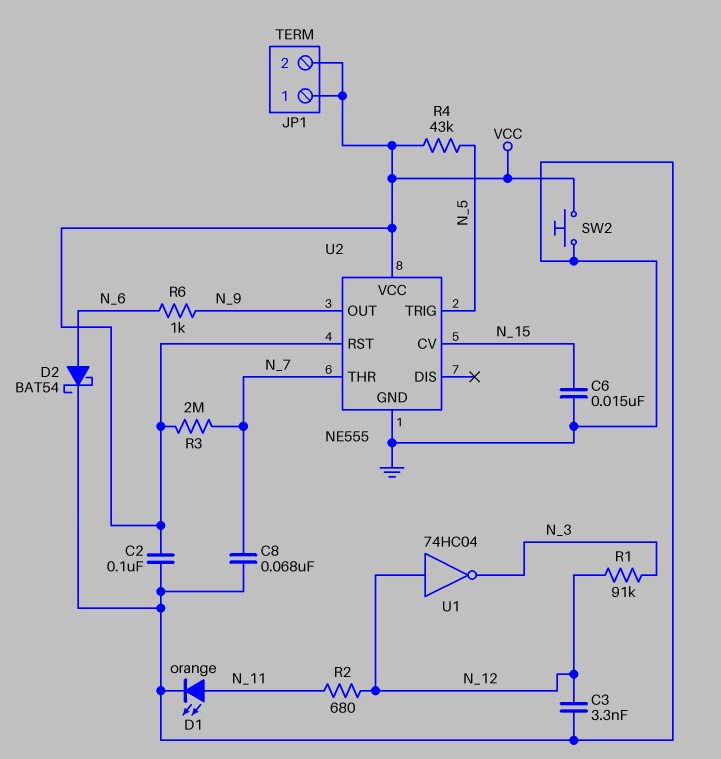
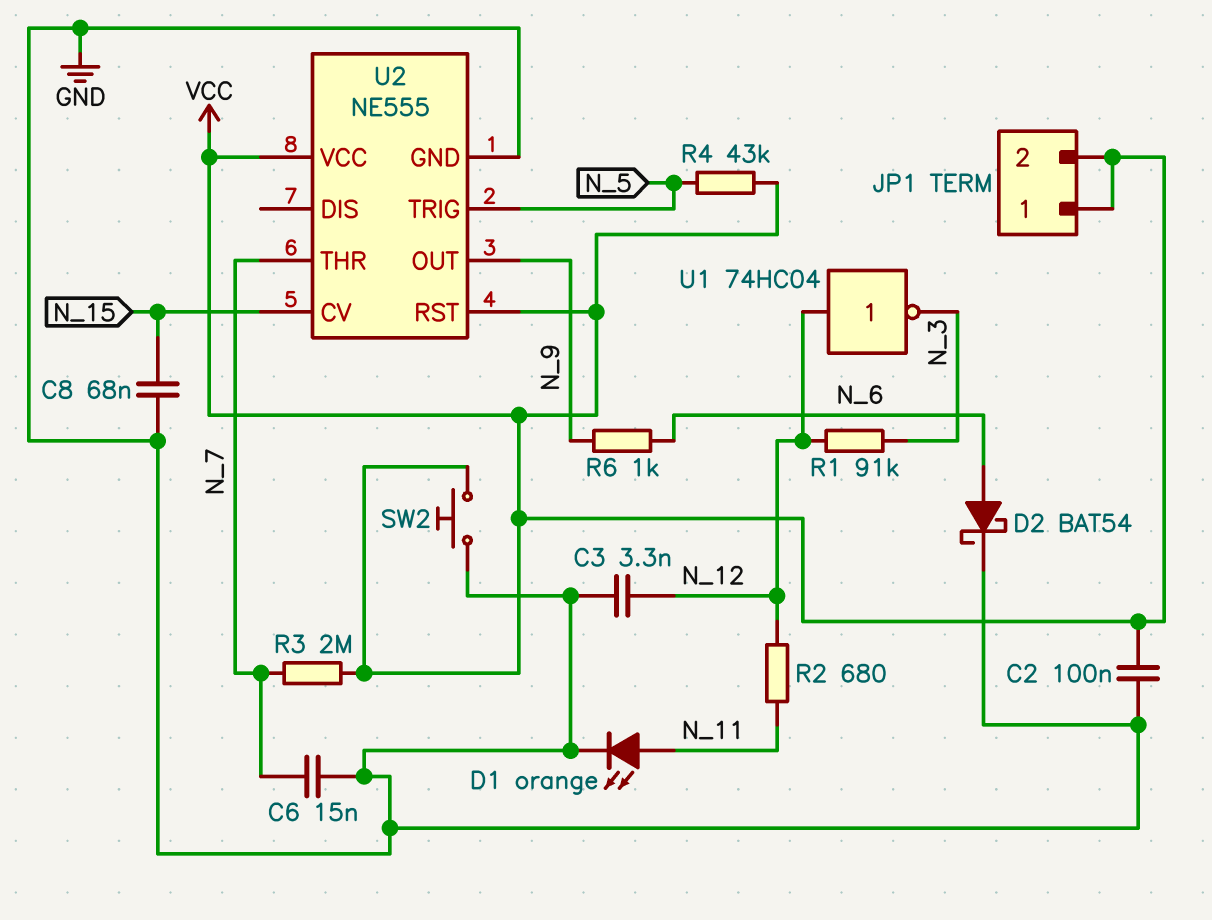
C6: 15nF (GND, N_15) -> 15nF (GND, N_7)
C8: 68nF (GND, N_7) -> 68nF (GND, N_15)

